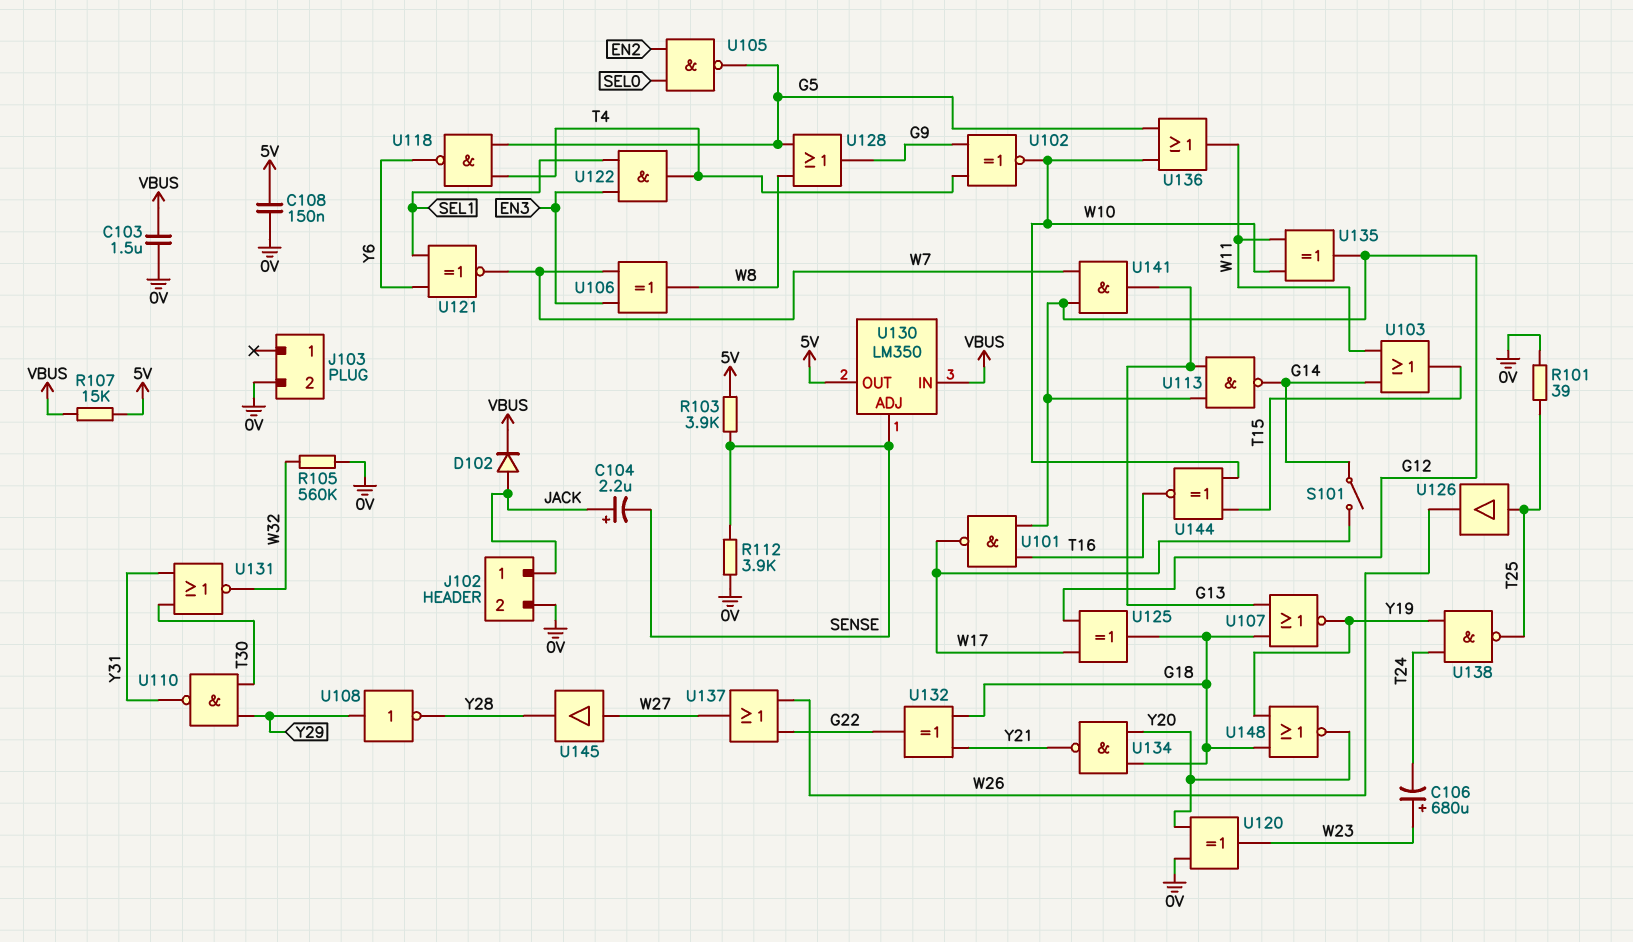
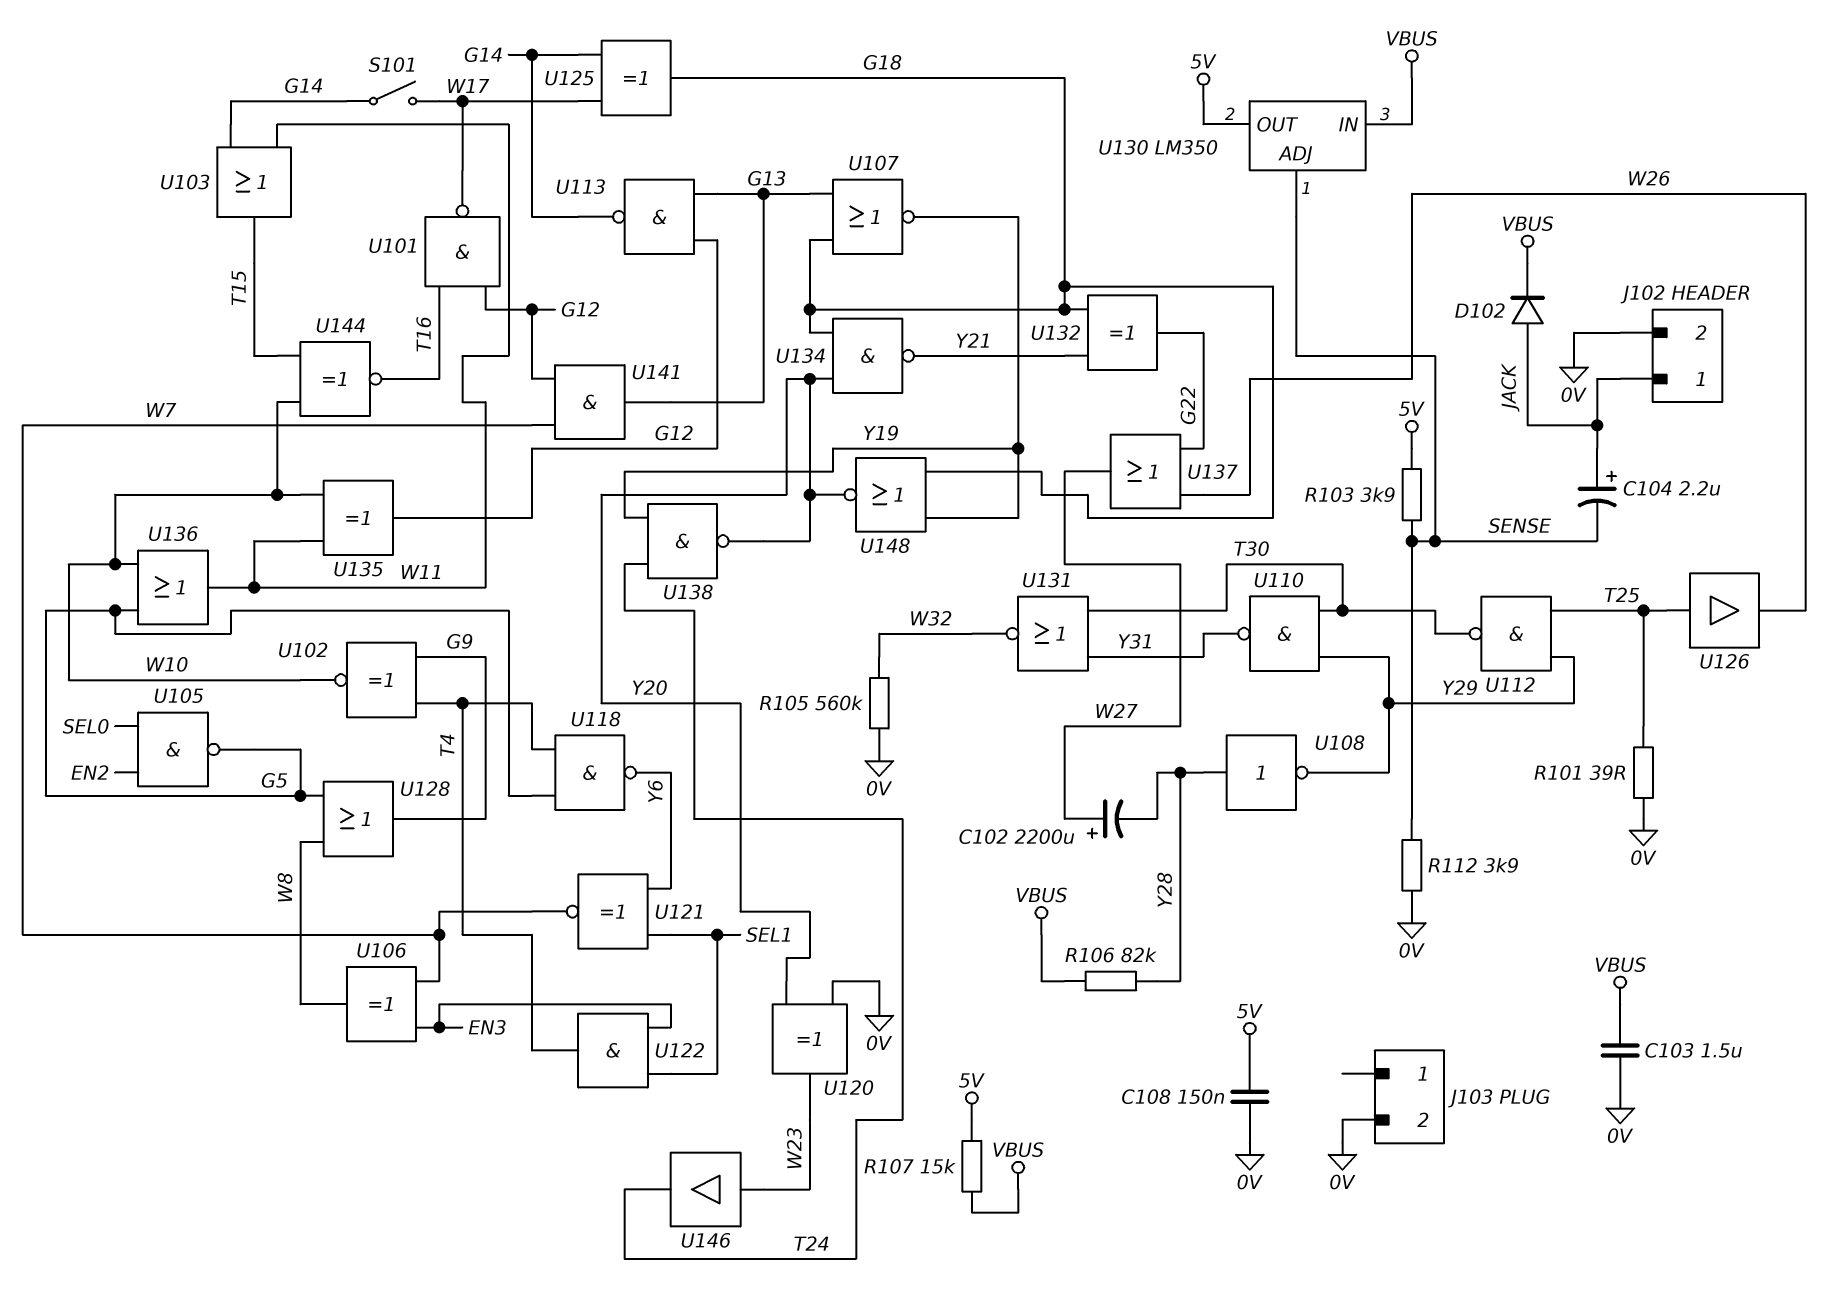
C102: none -> 2200uF (plus W27, minus Y28)
C106: 680uF (plus W23, minus T24) -> none
R106: none -> 82k (VBUS, Y28)
U108: NOT (in Y29, out Y28) -> NOT (in Y28, out Y29)
U112: none -> NAND (in T25, in Y29, out T30)
U125: XOR (in G12, in W17, out G18) -> XOR (in G14, in W17, out G18)
U138: NAND (in T24, in Y19, out T25) -> NAND (in T24, in Y19, out Y20)
U145: buffer (in W27, out Y28) -> none
U146: none -> buffer (in W23, out T24)

